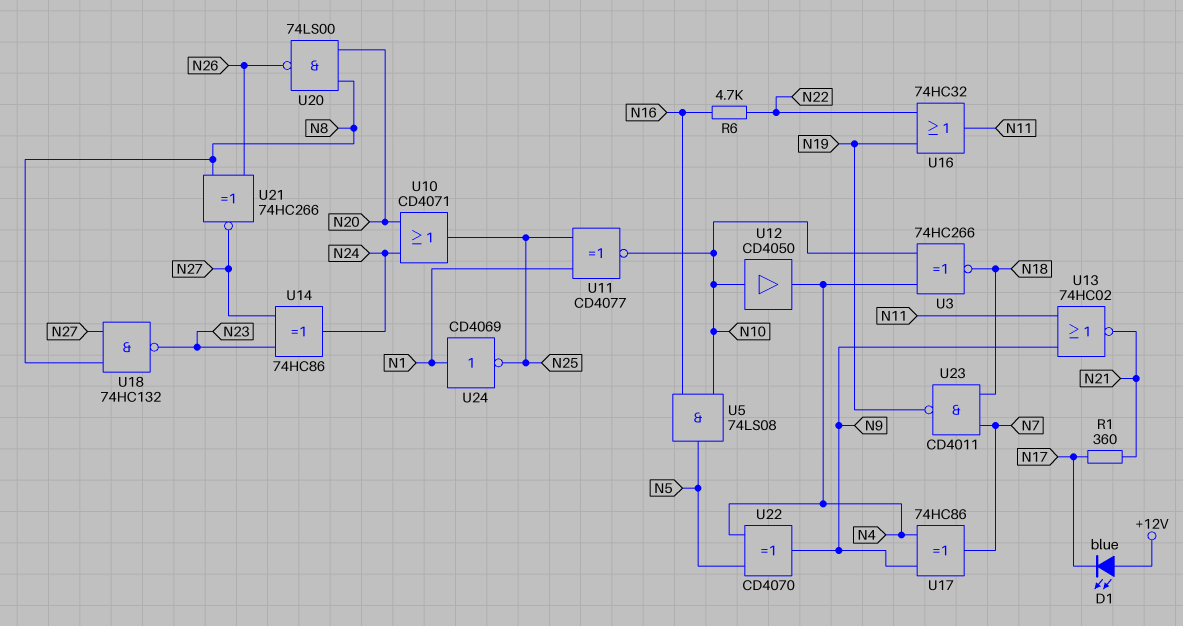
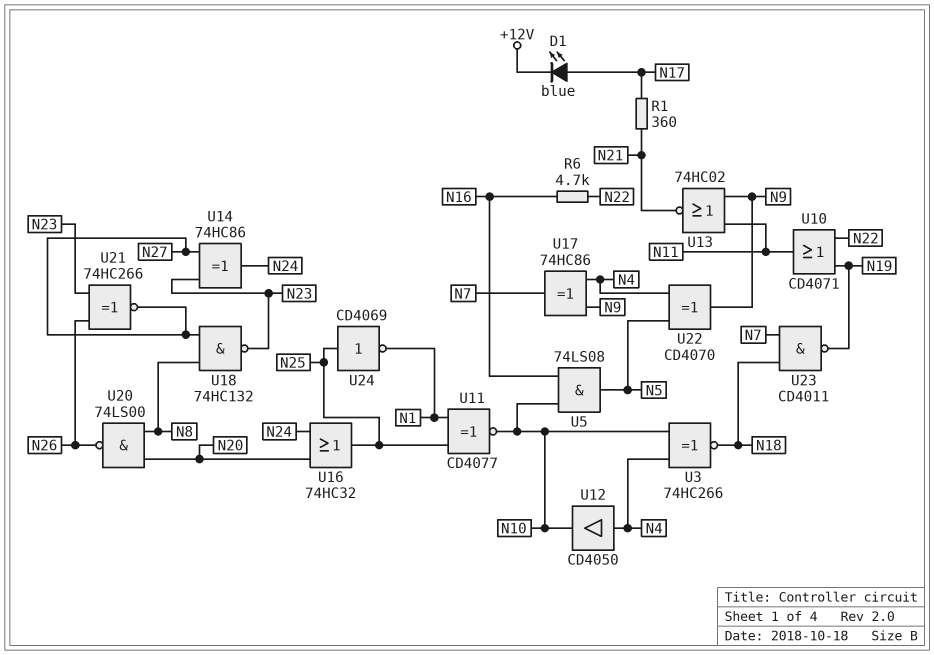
D1: LED blue (A +12V, K N17) -> LED blue (A N17, K +12V)
U10: OR CD4071 (in N20, in N24, out N25) -> OR CD4071 (in N19, in N22, out N11)
U12: buffer CD4050 (in N10, out N4) -> buffer CD4050 (in N4, out N10)
U16: OR 74HC32 (in N19, in N22, out N11) -> OR 74HC32 (in N20, in N24, out N25)
U21: XNOR 74HC266 (in N8, in N26, out N27) -> XNOR 74HC266 (in N23, in N26, out N27)
U24: NOT CD4069 (in N1, out N25) -> NOT CD4069 (in N25, out N1)

